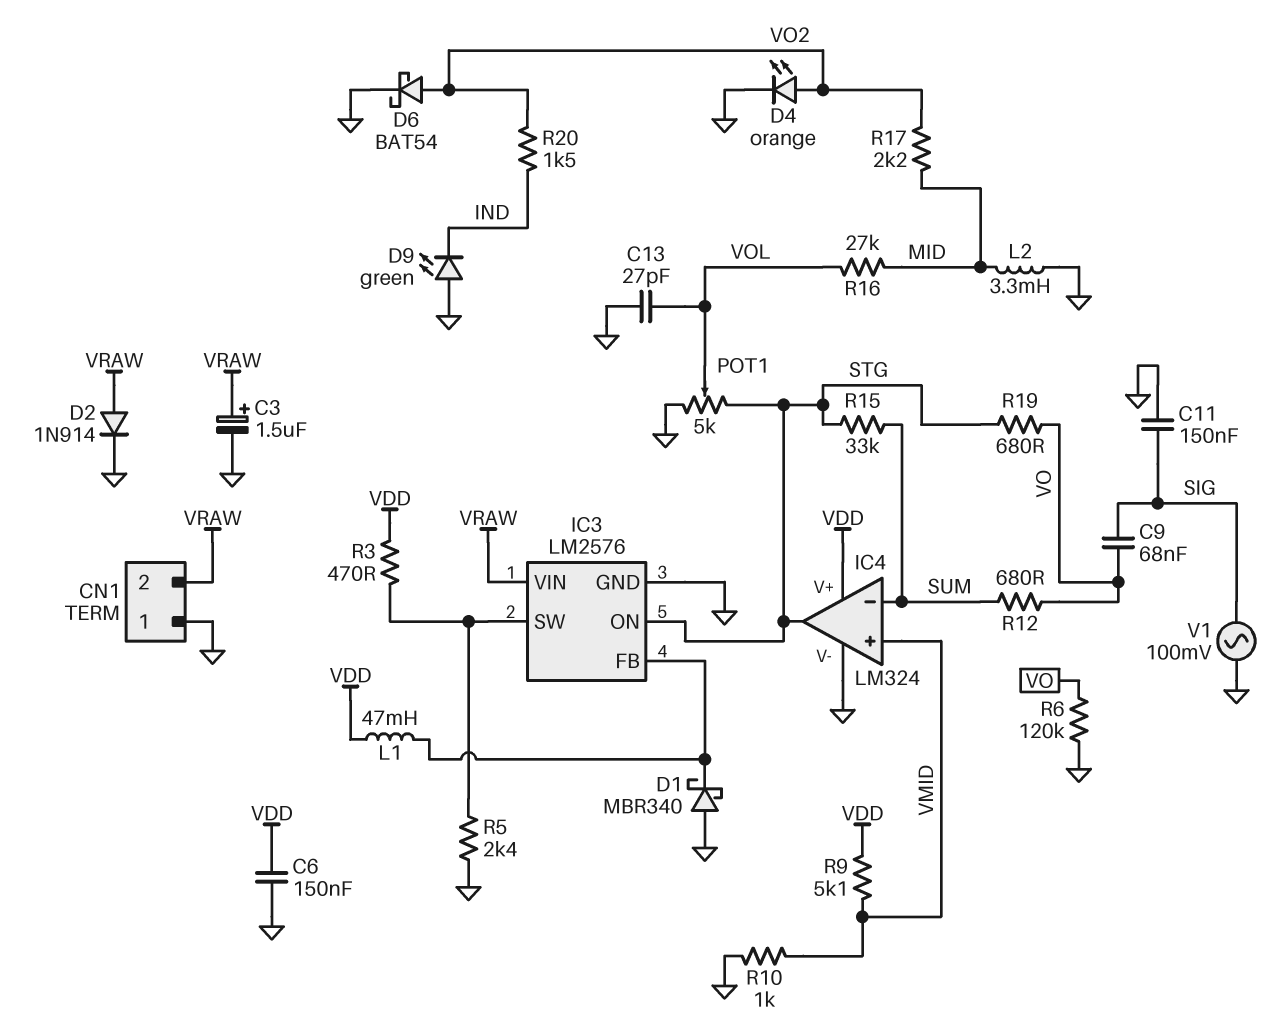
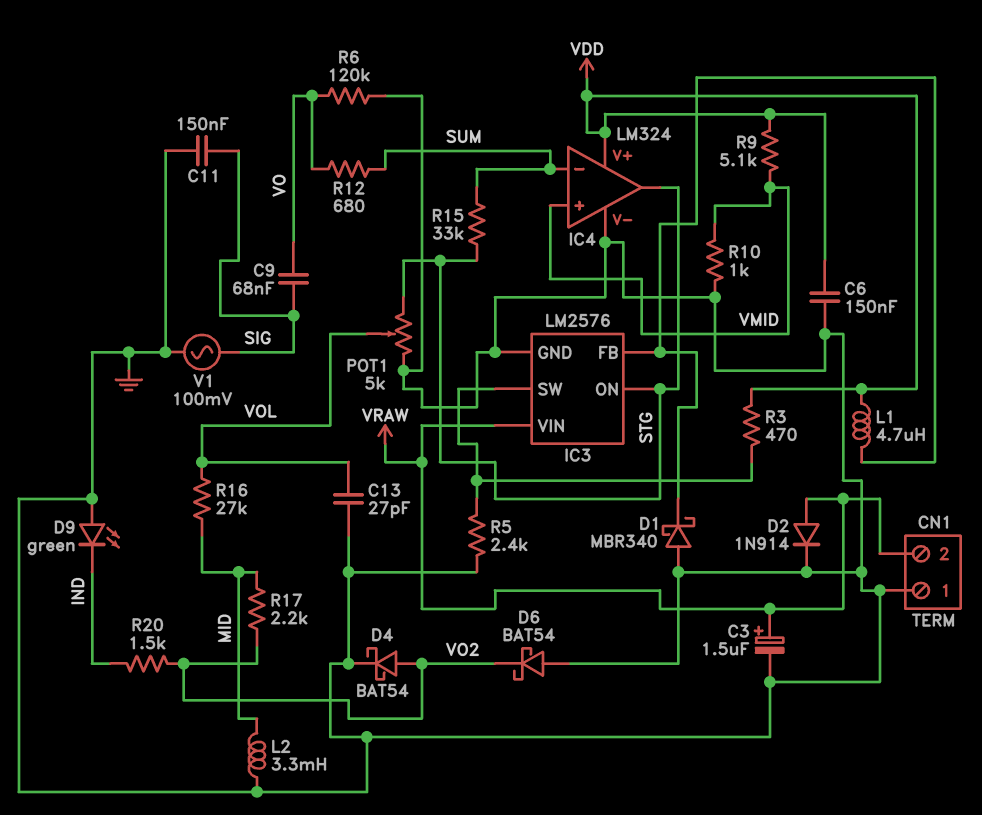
D4: LED orange (A VO2, K GND) -> schottky BAT54 (A VO2, K GND)
D6: schottky BAT54 (A VO2, K GND) -> schottky BAT54 (A GND, K VO2)
L1: 47mH (IC3/FB, VDD) -> 4.7uH (IC3/FB, VDD)
R19: 680 (STG, VO) -> none

